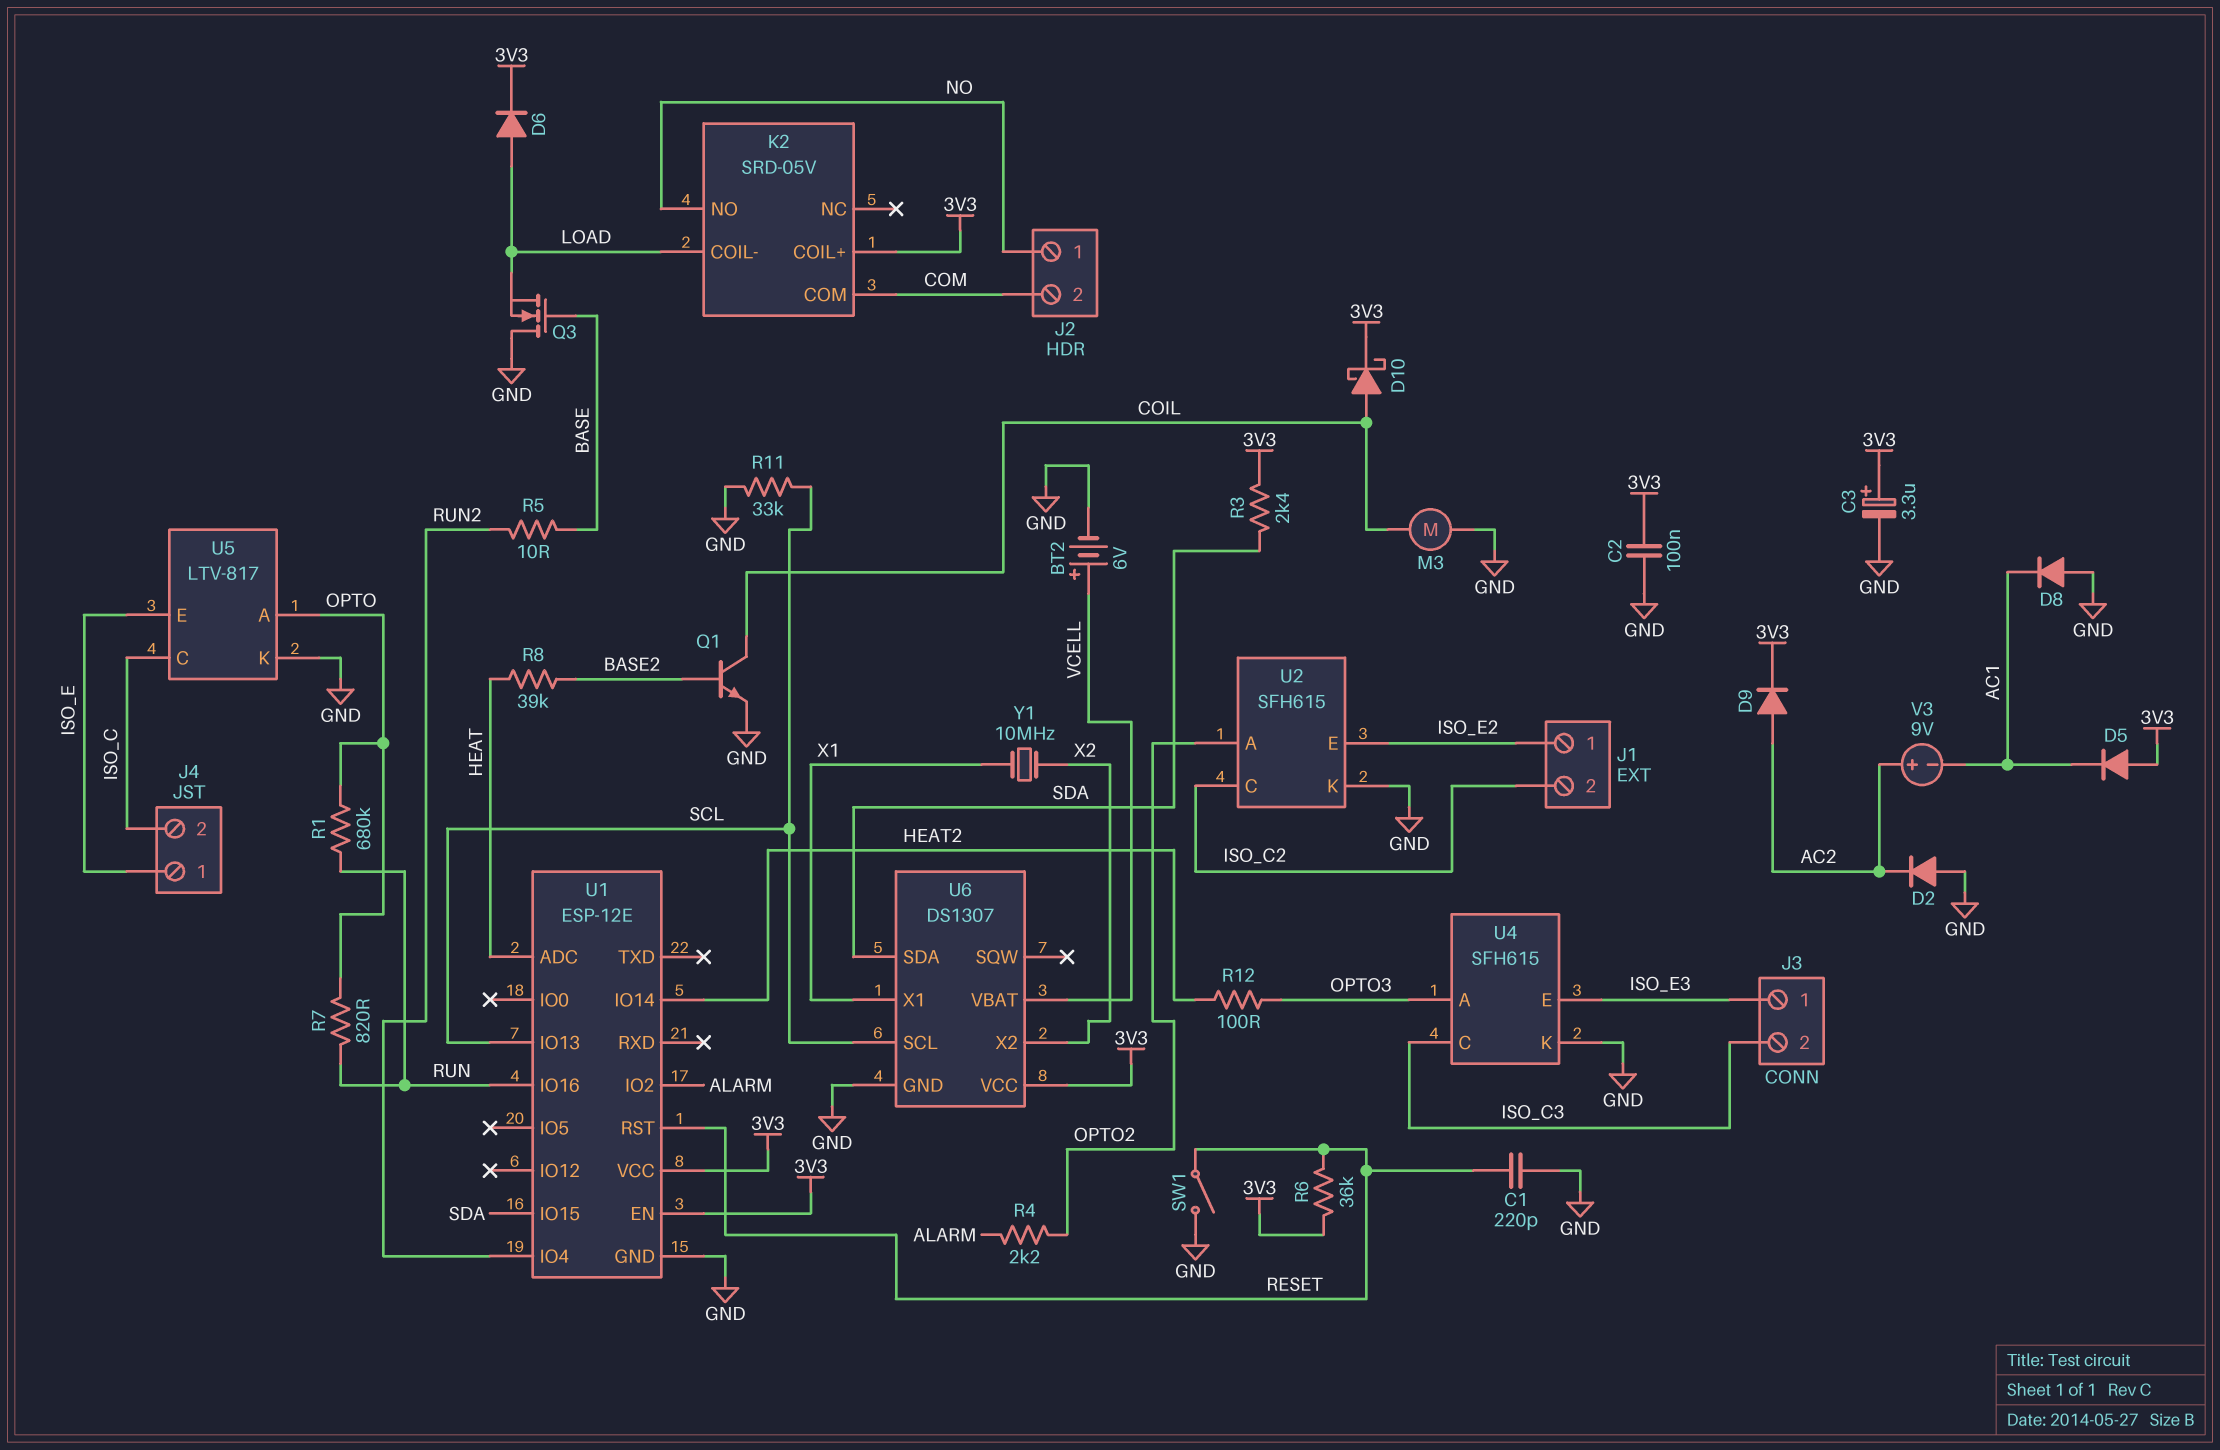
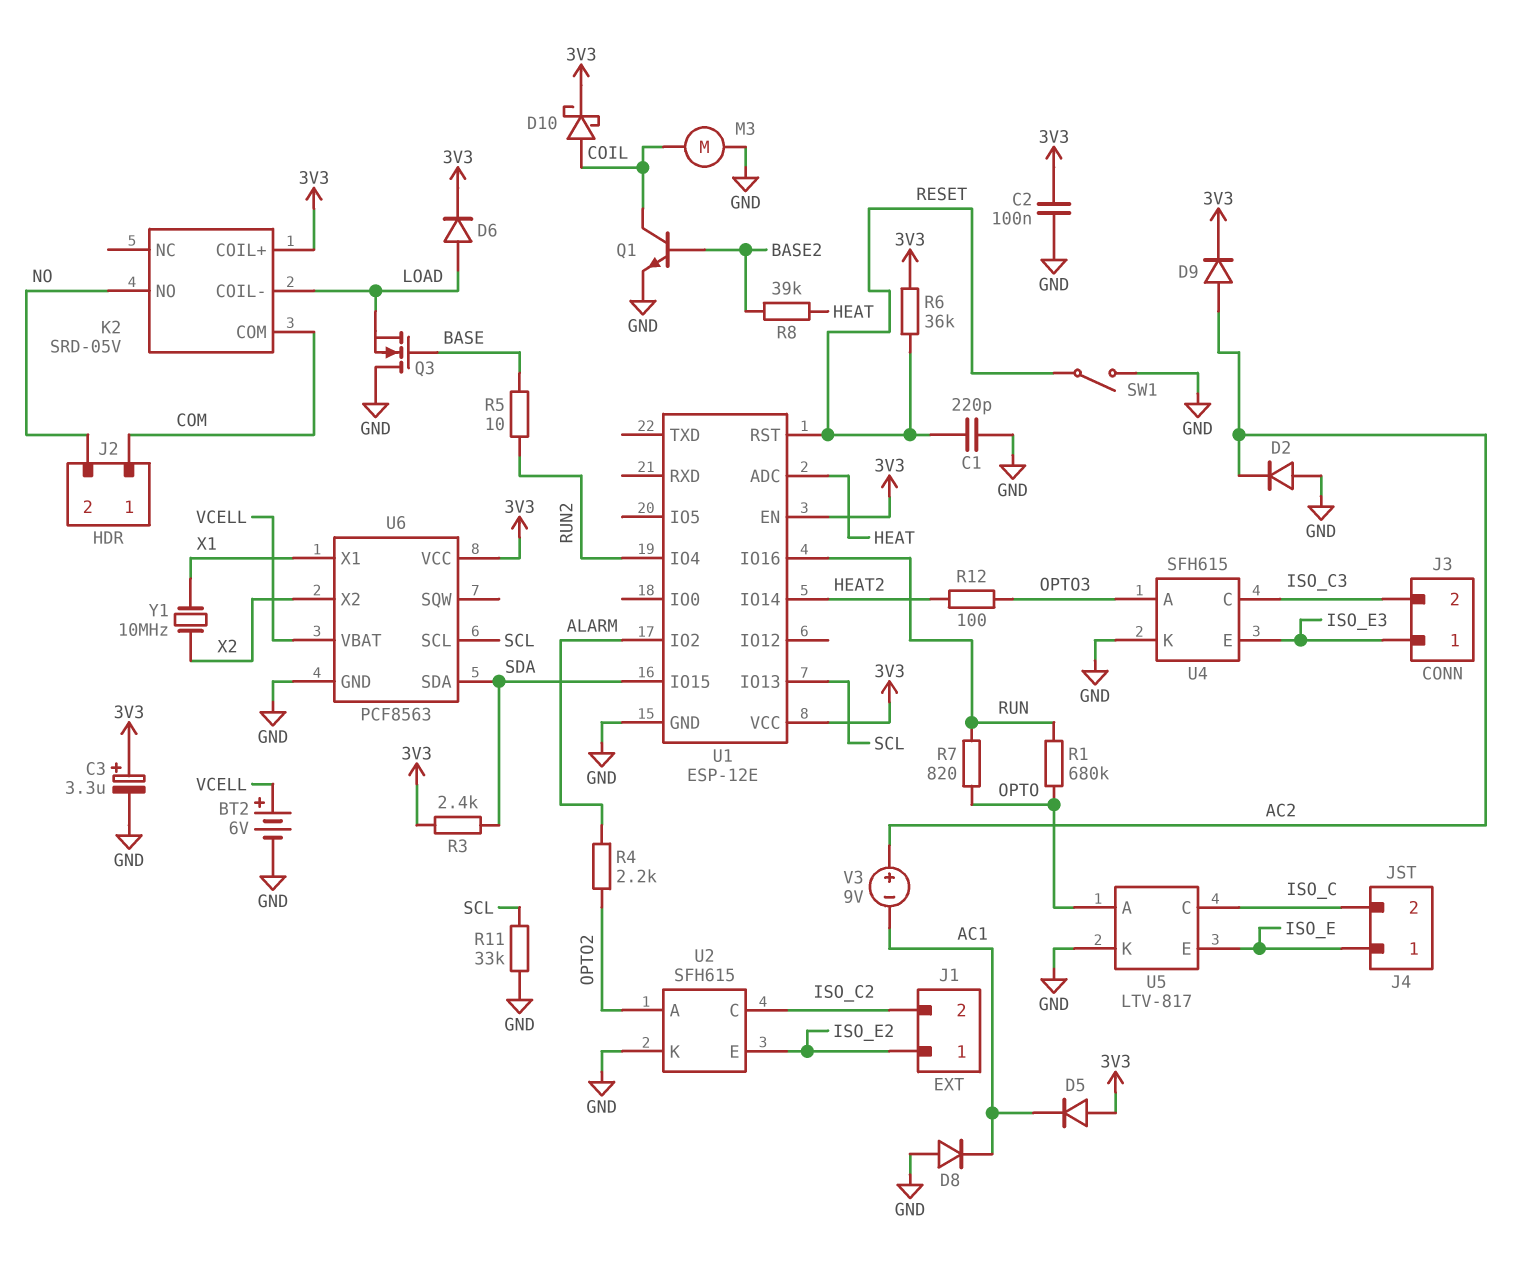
J2 pin 1: NO -> COM
J2 pin 2: COM -> NO
U6: DS1307 -> PCF8563

